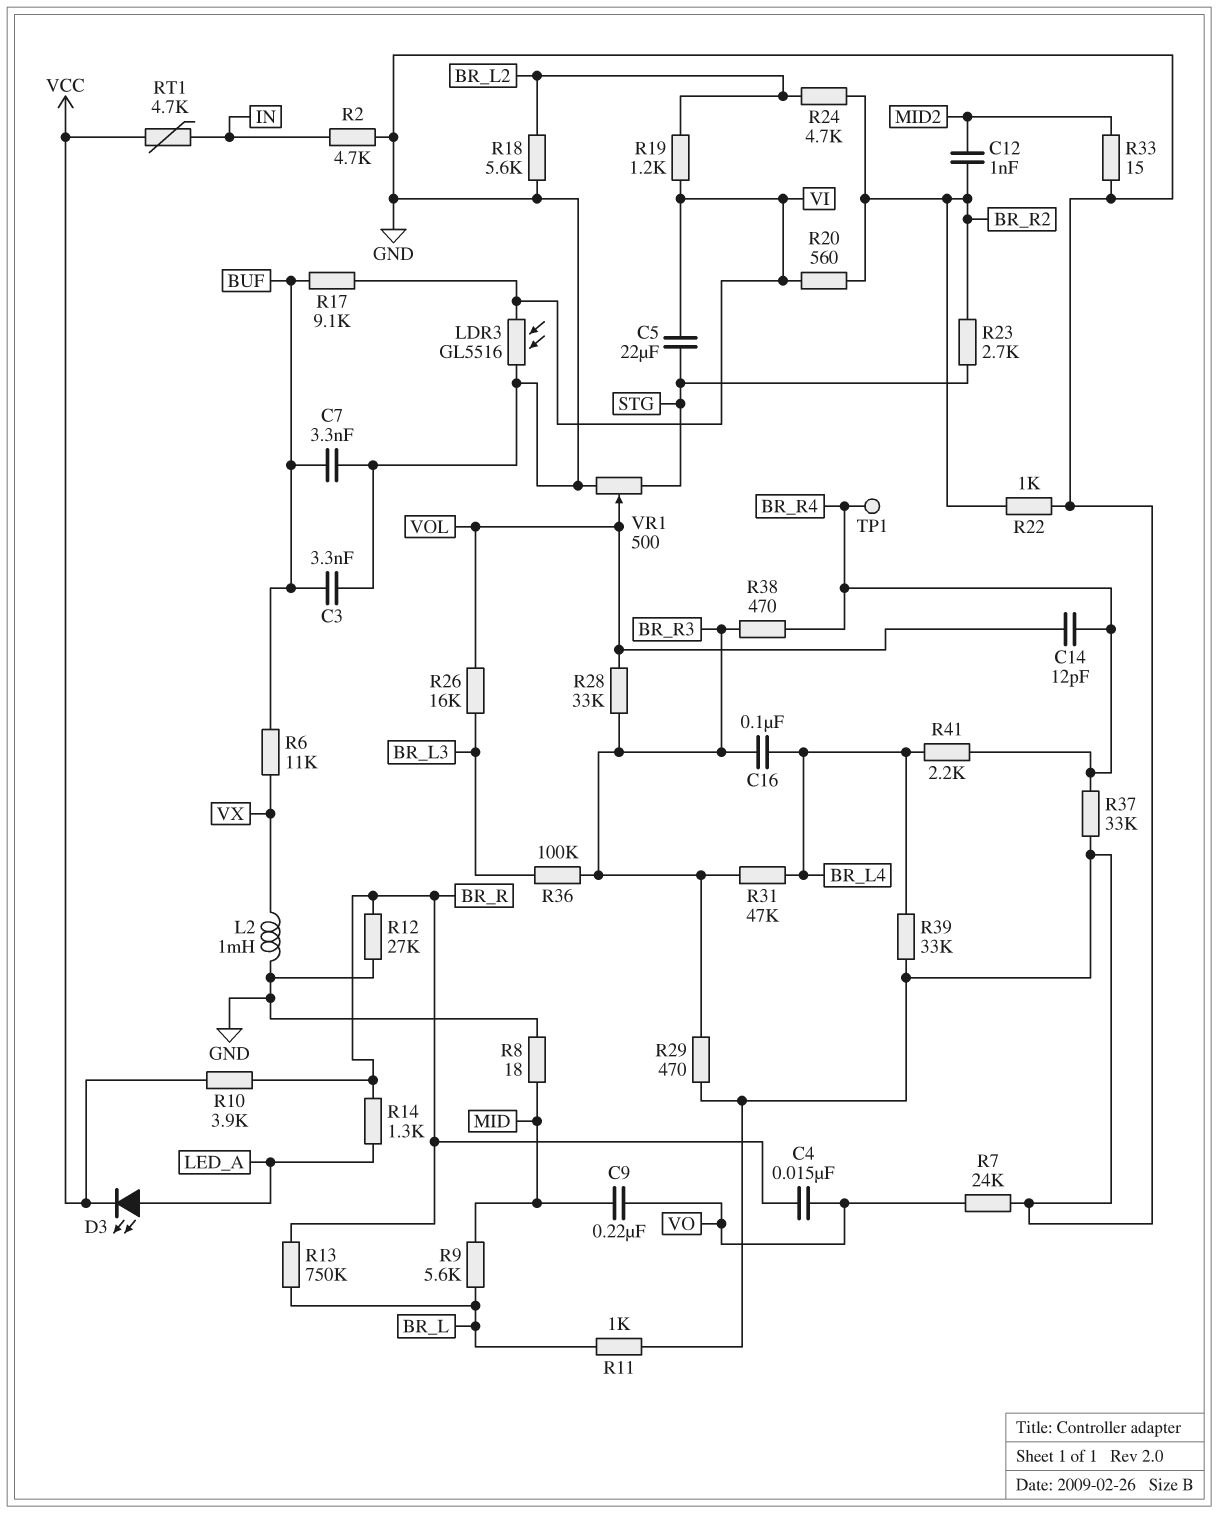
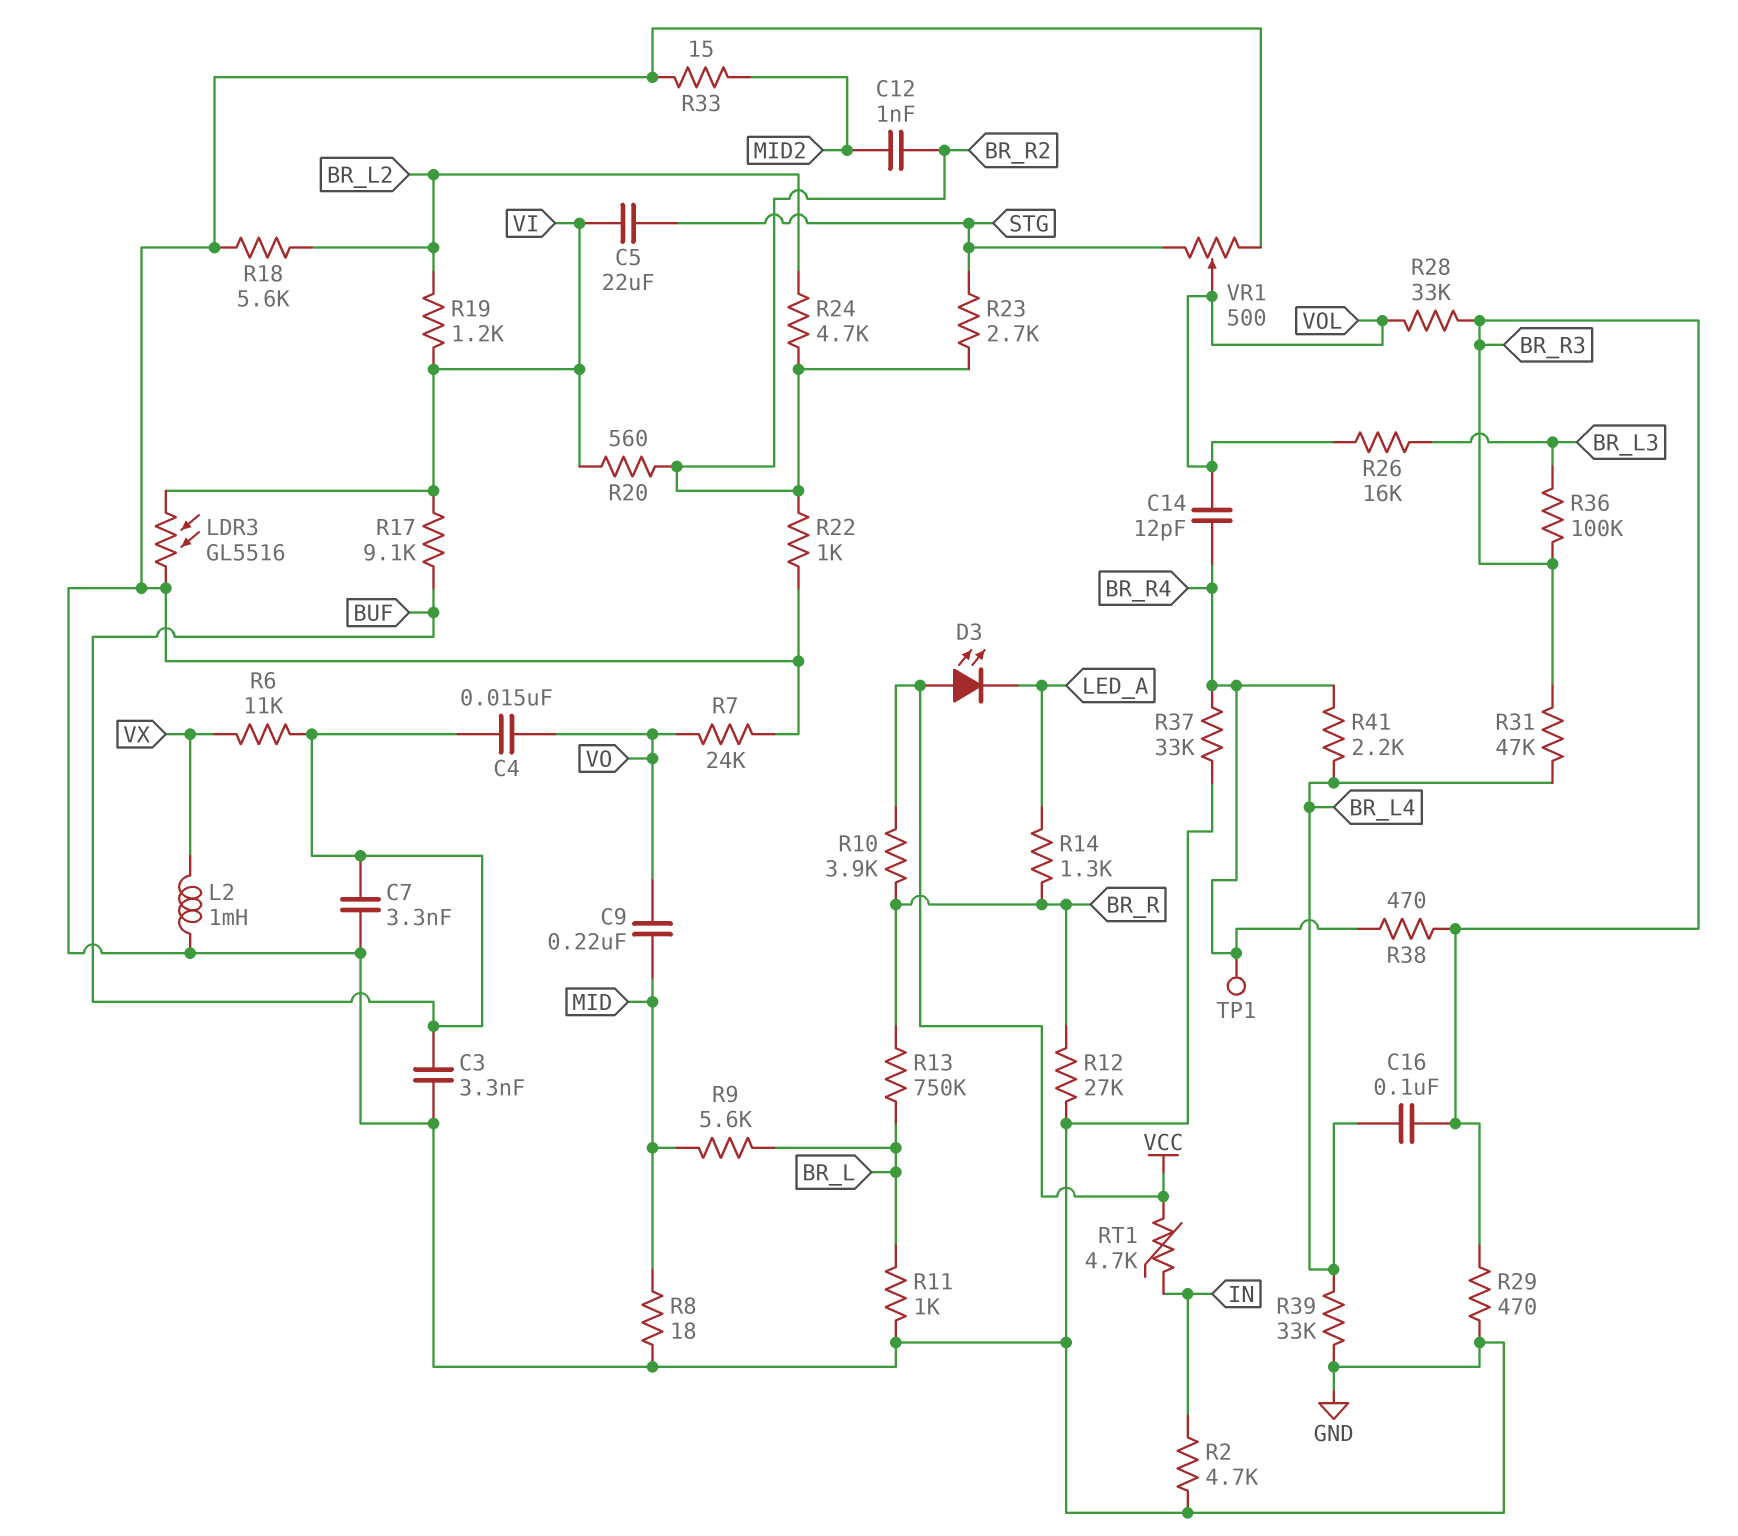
C4: 15nF (BR_R, VO) -> 15nF (BUF, VO)
D3: LED (A LED_A, K VCC) -> LED (A VCC, K LED_A)

